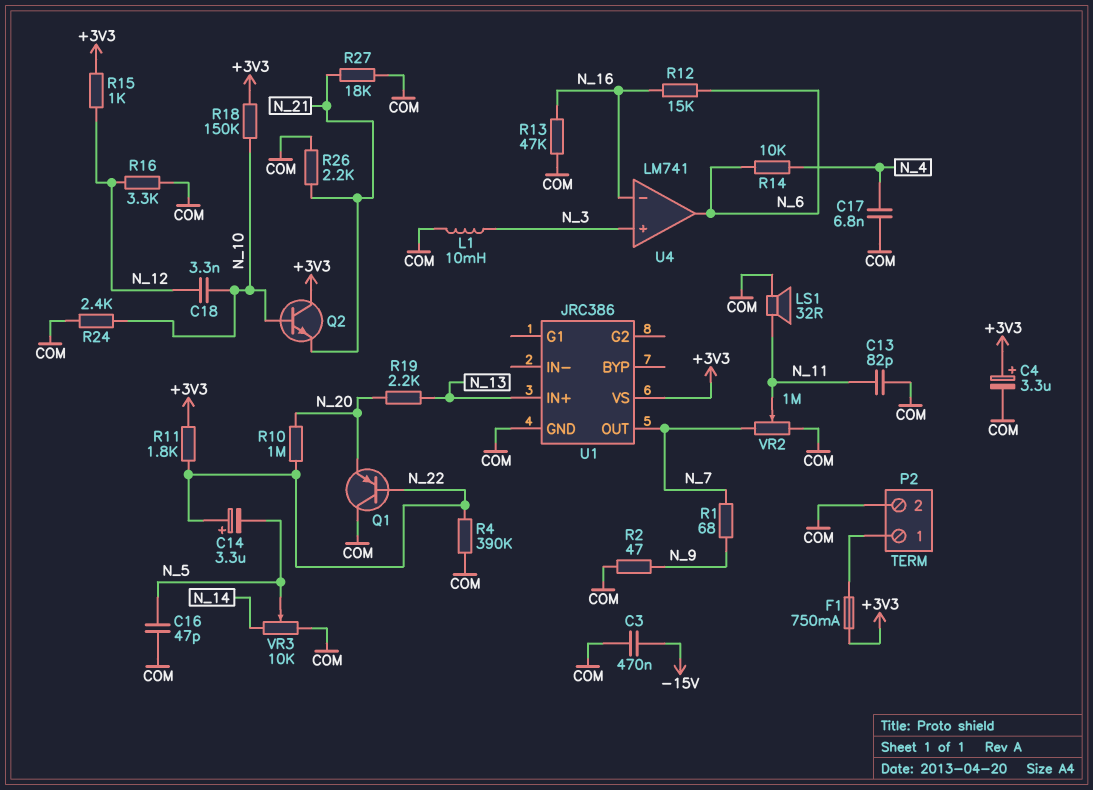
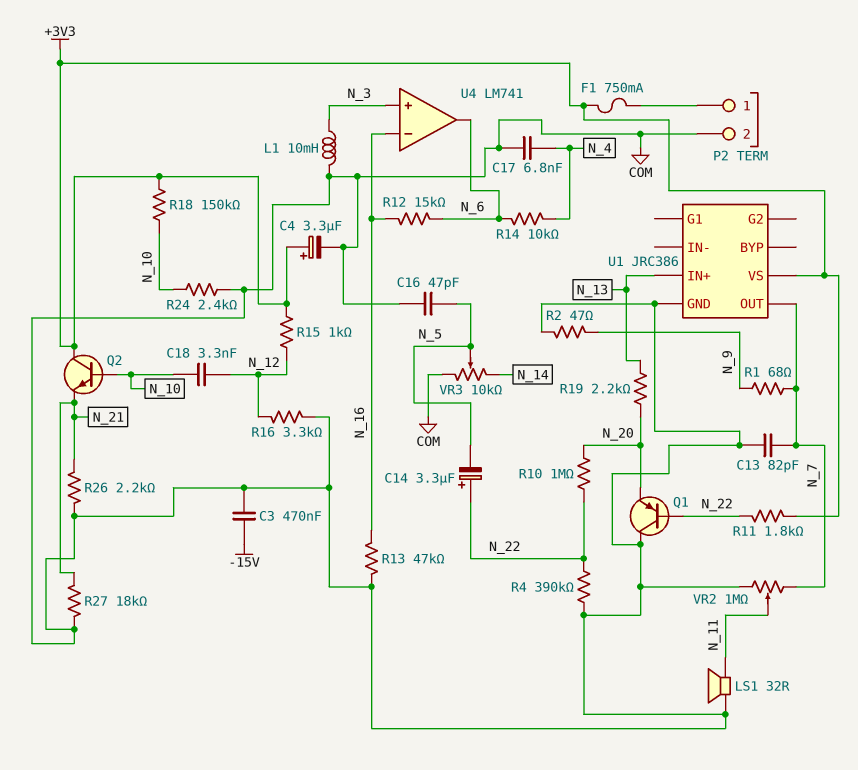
C13: 82pF (COM, N_11) -> 82pF (COM, N_7)

